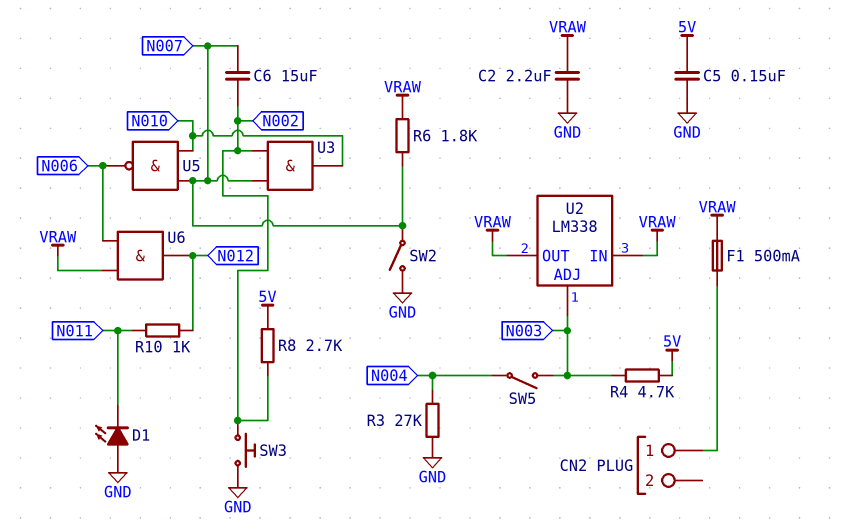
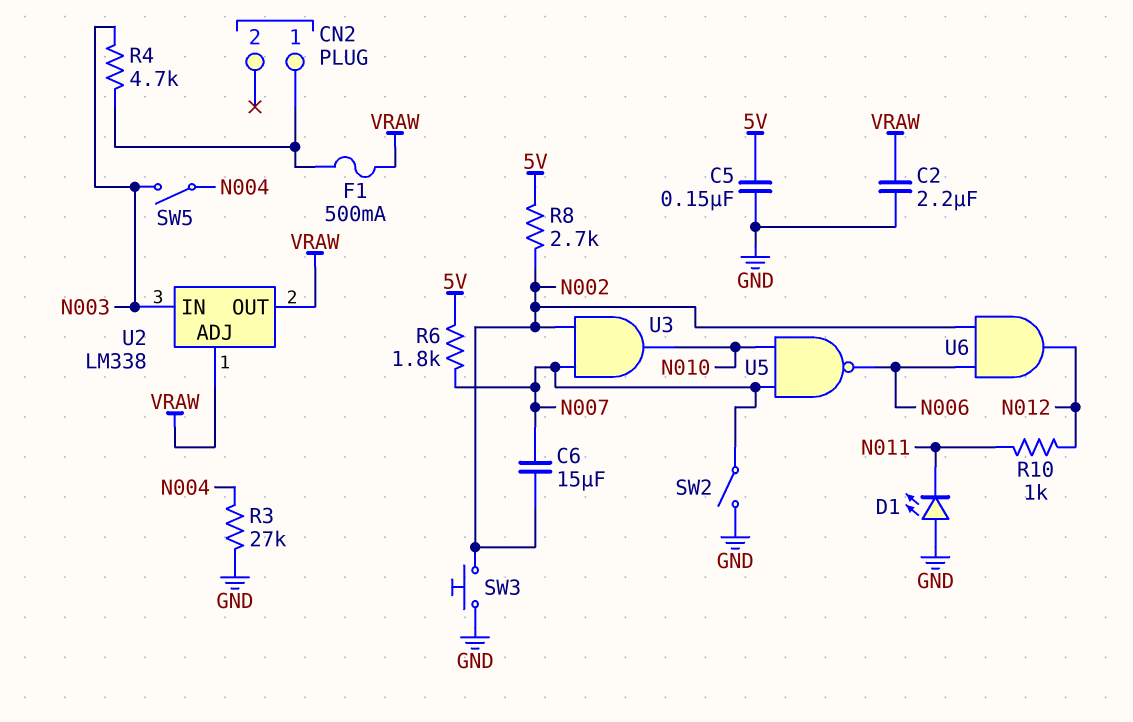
R4: 4.7k (5V, N003) -> 4.7k (CN2/1, N003)
R6: 1.8k (N007, VRAW) -> 1.8k (5V, N007)
U2 pin ADJ: N003 -> VRAW
U2 pin IN: VRAW -> N003
U6: AND (in N006, in VRAW, out N012) -> AND (in N002, in N006, out N012)

